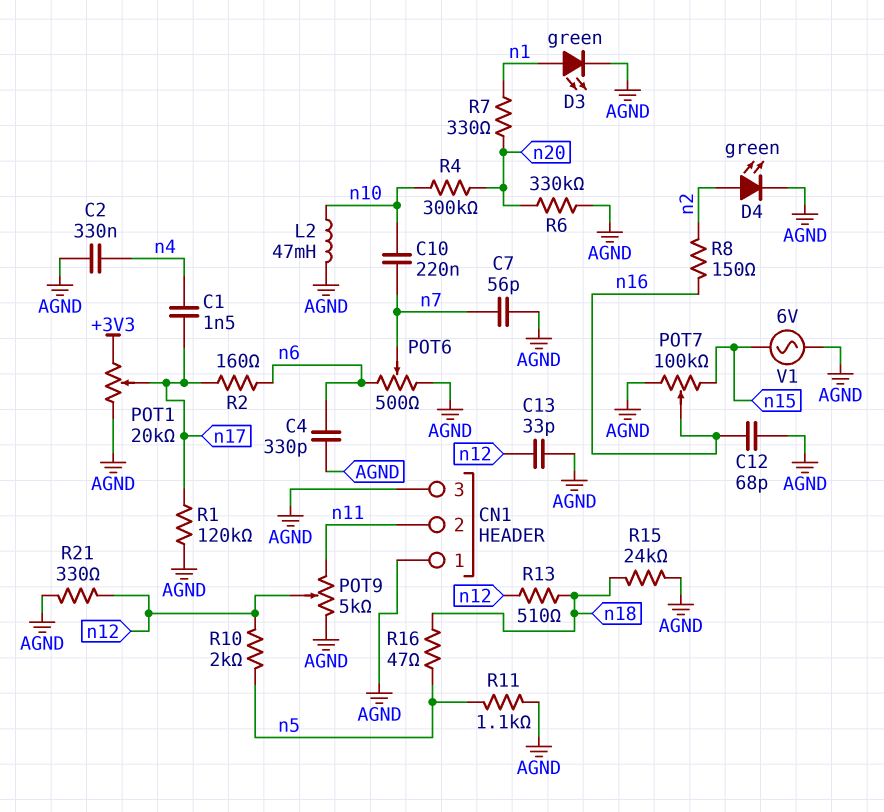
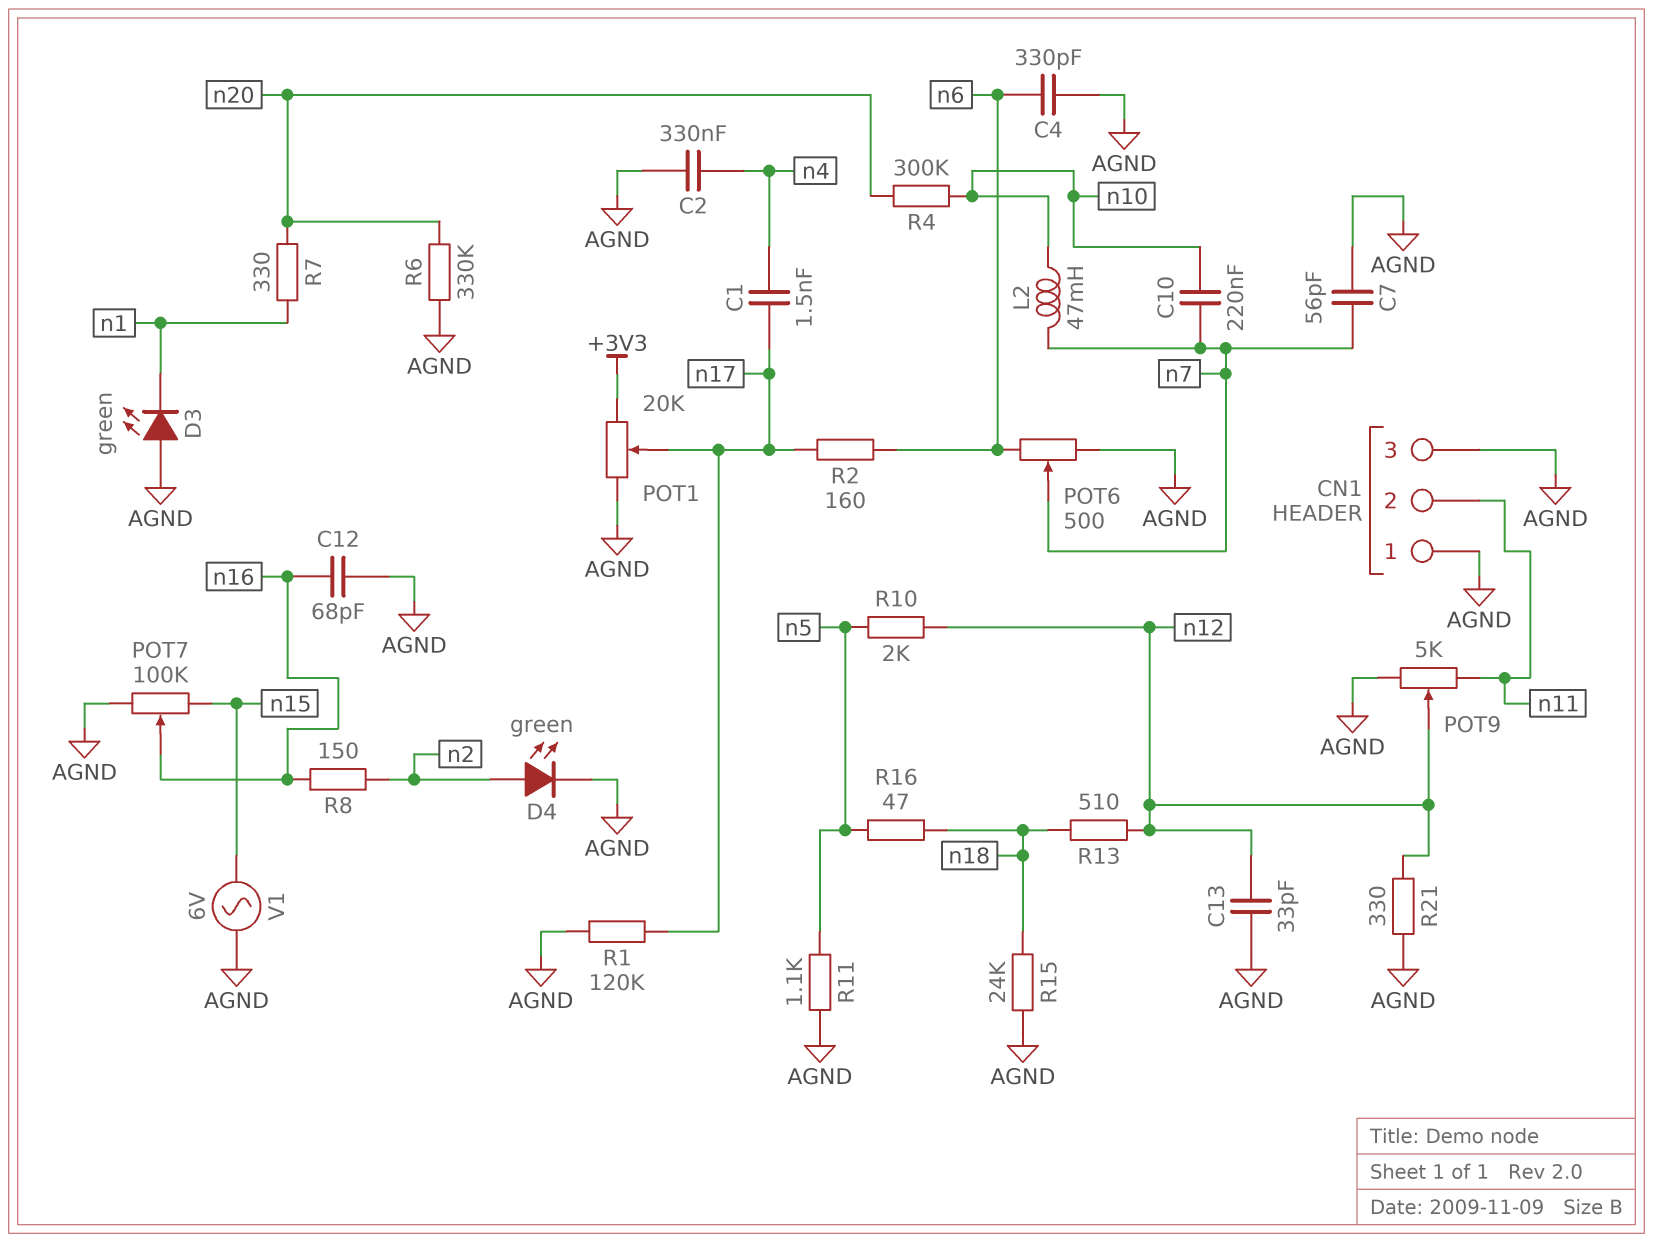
D3: LED green (A n1, K AGND) -> LED green (A AGND, K n1)
L2: 47mH (AGND, n10) -> 47mH (n7, n10)

